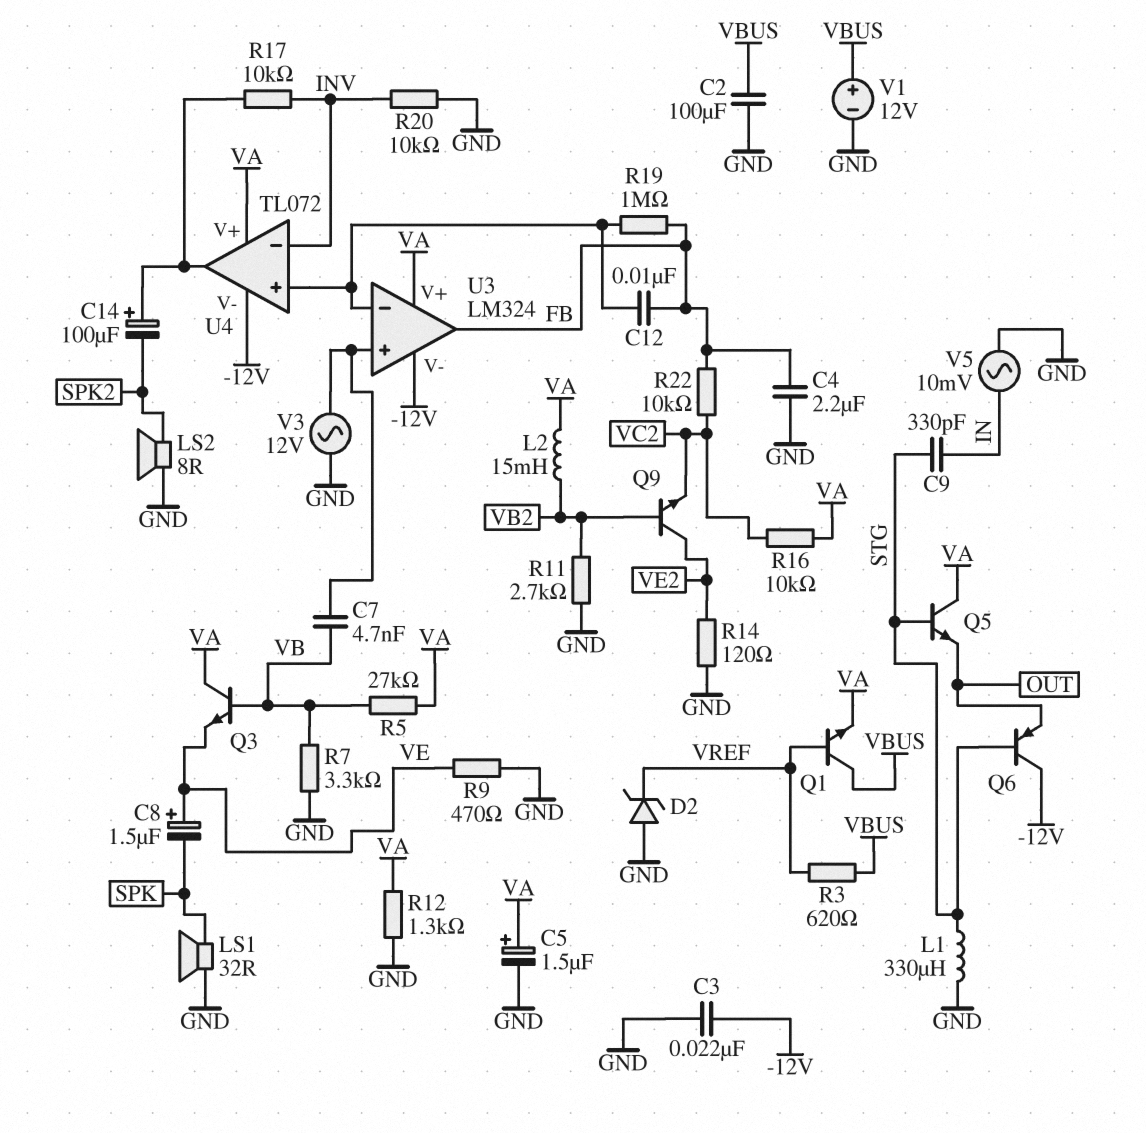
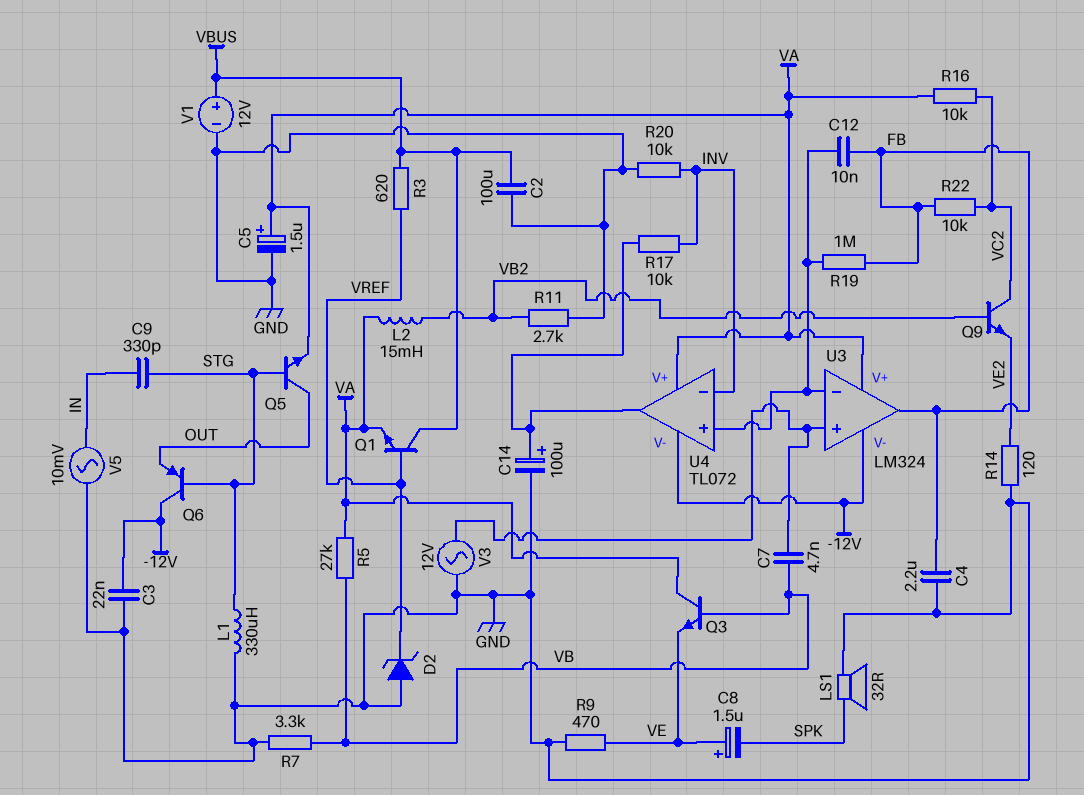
C14: 100uF (plus U4/out, minus SPK2) -> 100uF (plus U4/out, minus GND)
LS2: speaker 8R (GND, SPK2) -> none
Q5: NPN (B STG, C VA, E OUT) -> NPN (B STG, C OUT, E VA)
Q9: NPN (B VB2, C VE2, E VC2) -> NPN (B VB2, C VC2, E VE2)
R12: 1.3k (GND, VA) -> none

